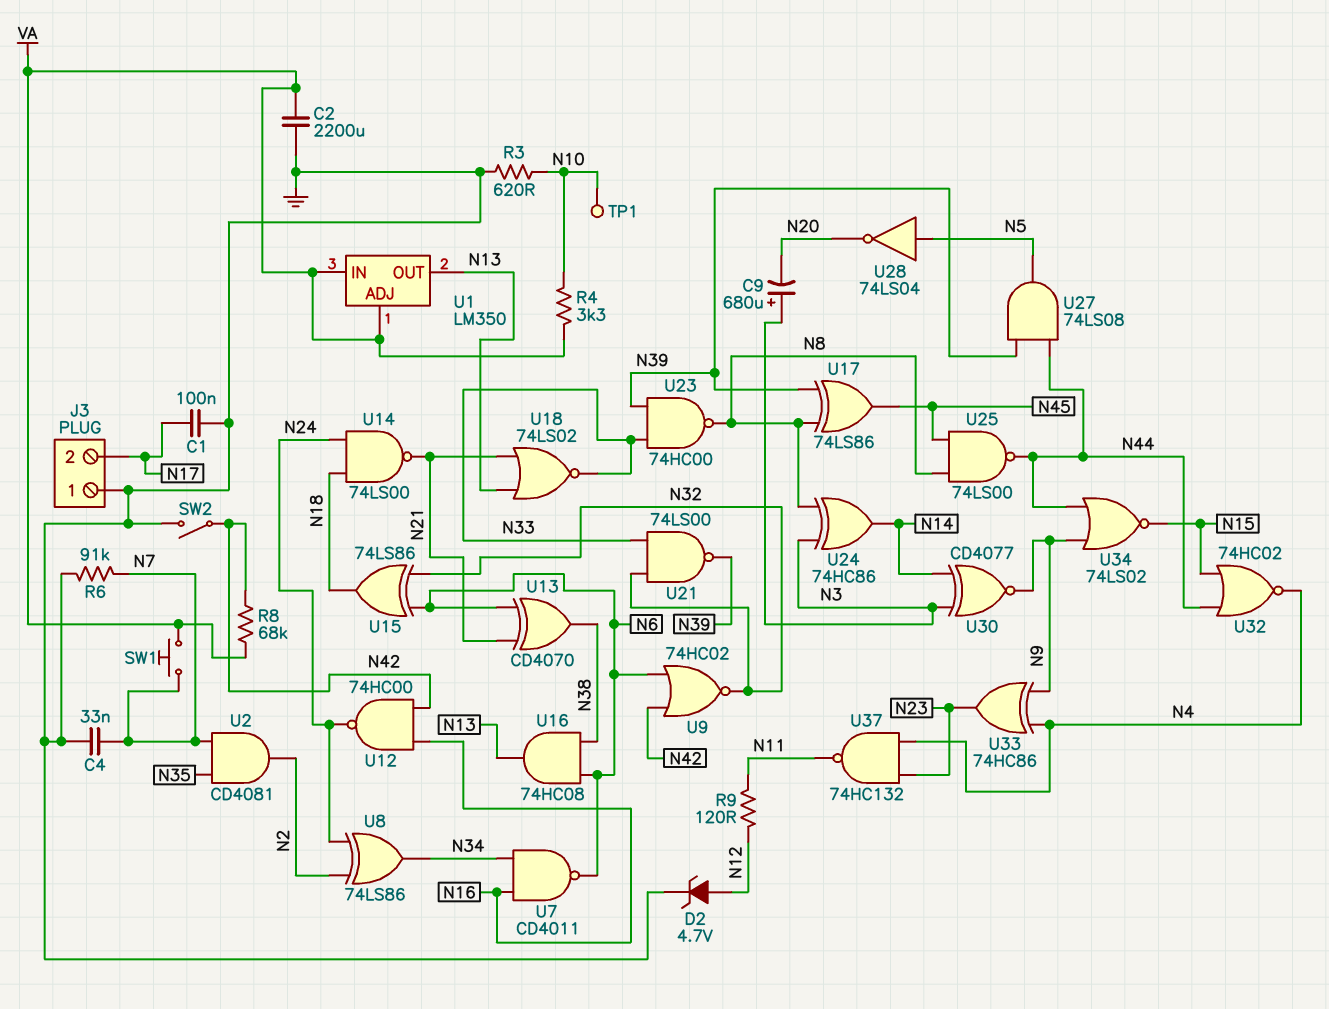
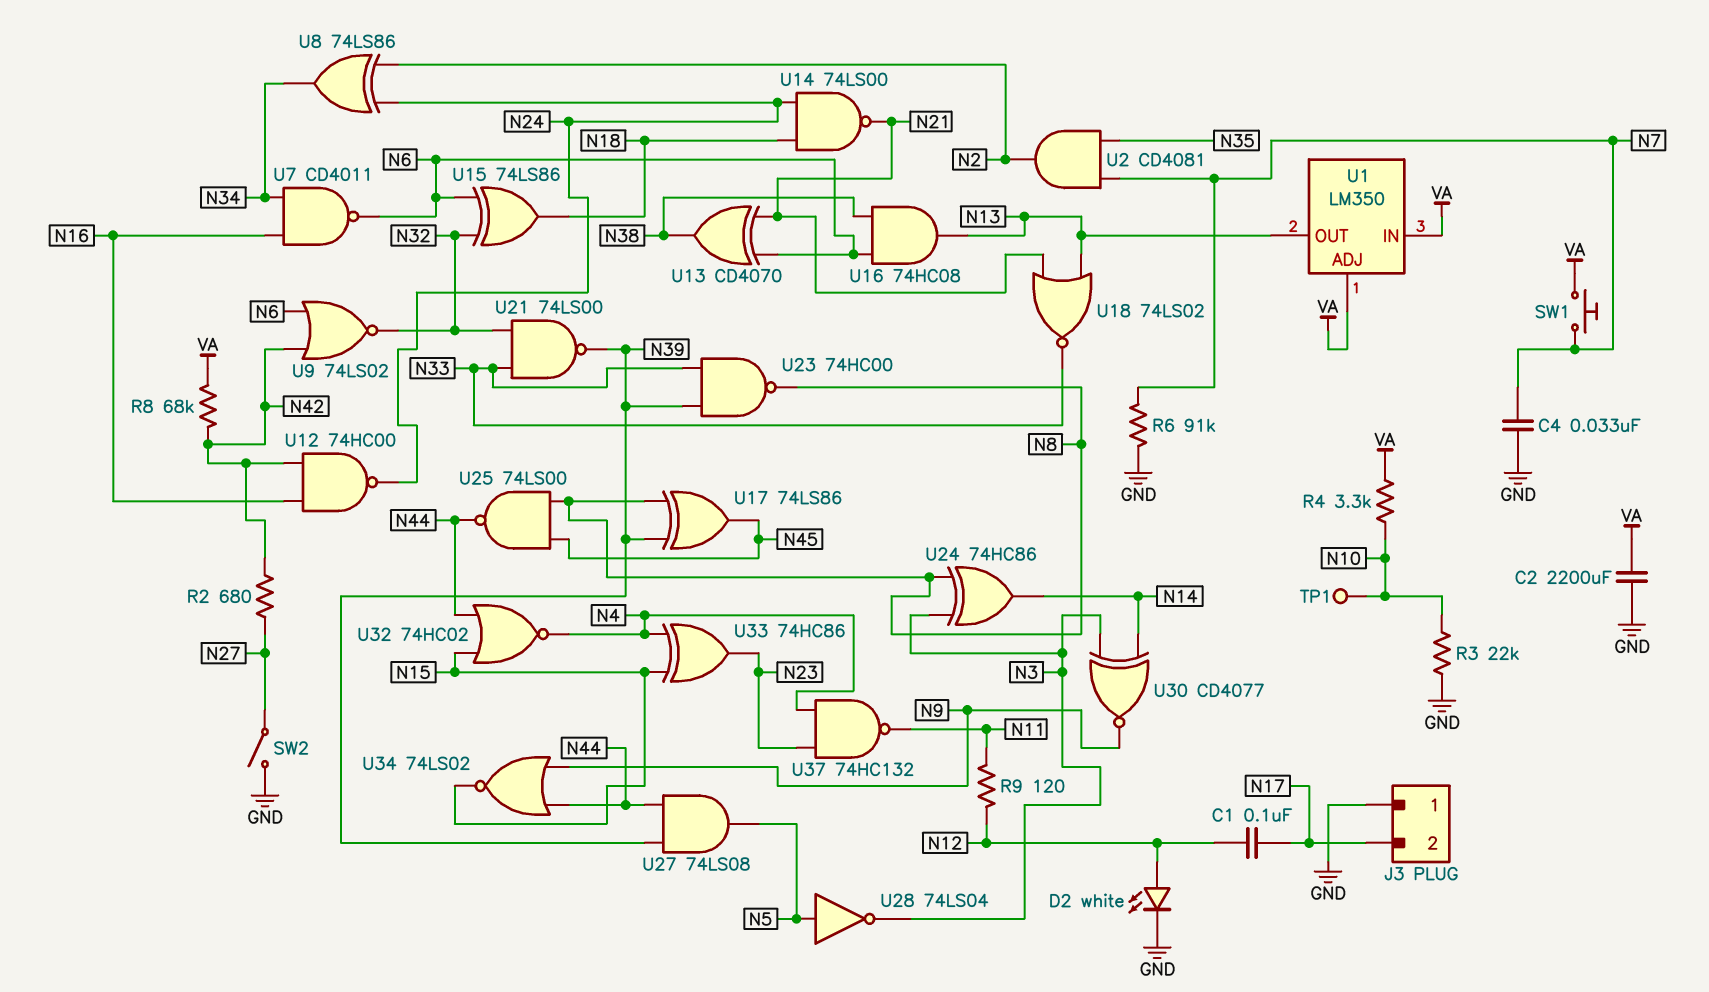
C1: 100nF (GND, N17) -> 100nF (N12, N17)
C9: 680uF (plus N3, minus N20) -> none
D2: zener 4.7V (A N12, K GND) -> LED white (A N12, K GND)
R2: none -> 680 (N27, N42)
R3: 620 (GND, N10) -> 22k (GND, N10)
SW2: switch (GND, N42) -> switch (GND, N27)
U9: NOR 74HC02 (in N6, in N42, out N32) -> NOR 74LS02 (in N6, in N42, out N32)
U28: NOT 74LS04 (in N5, out N20) -> NOT 74LS04 (in N5, out N3)
U33: XOR 74HC86 (in N4, in N9, out N23) -> XOR 74HC86 (in N4, in N15, out N23)

